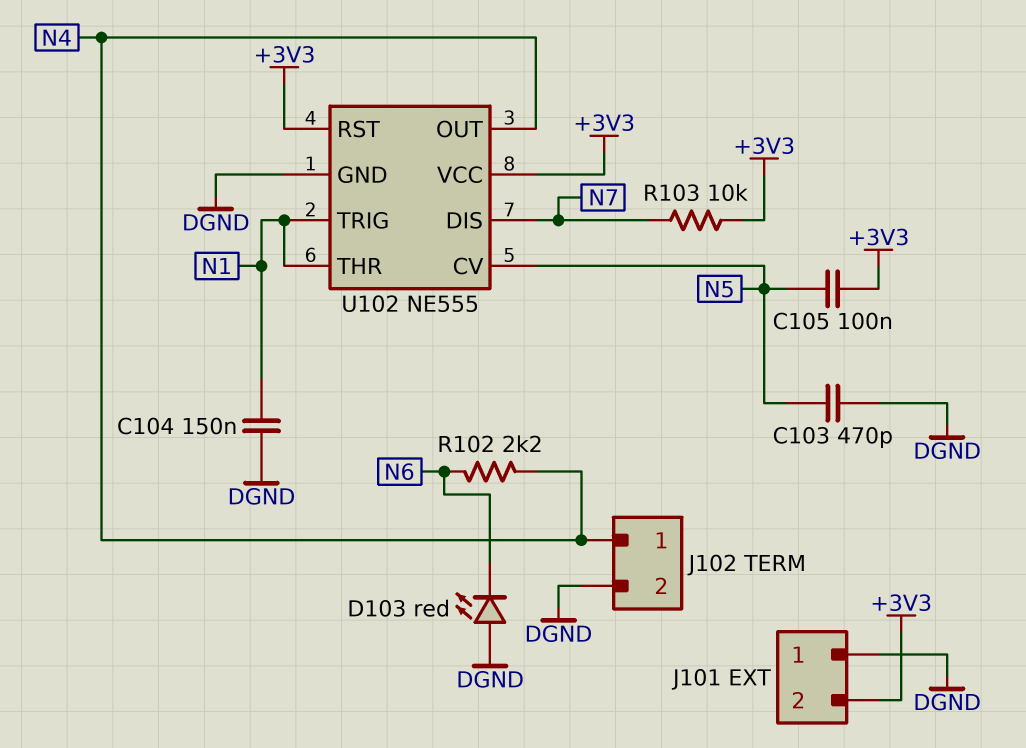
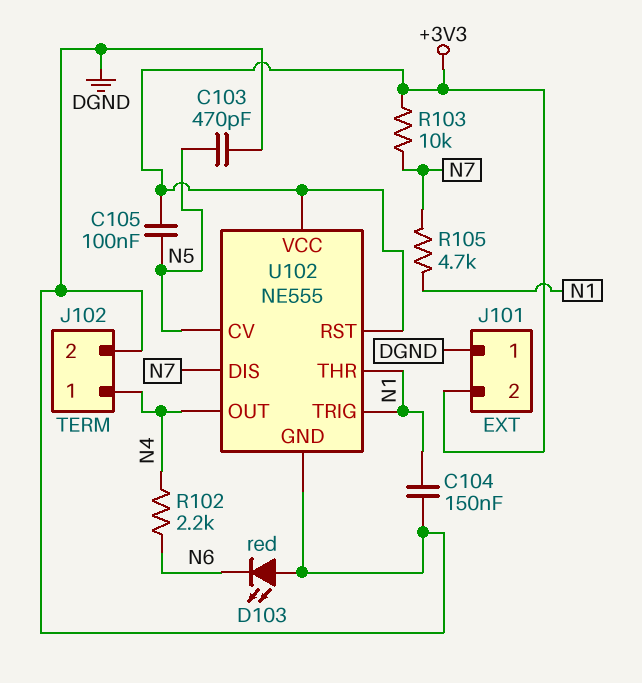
R105: none -> 4.7k (N1, N7)

